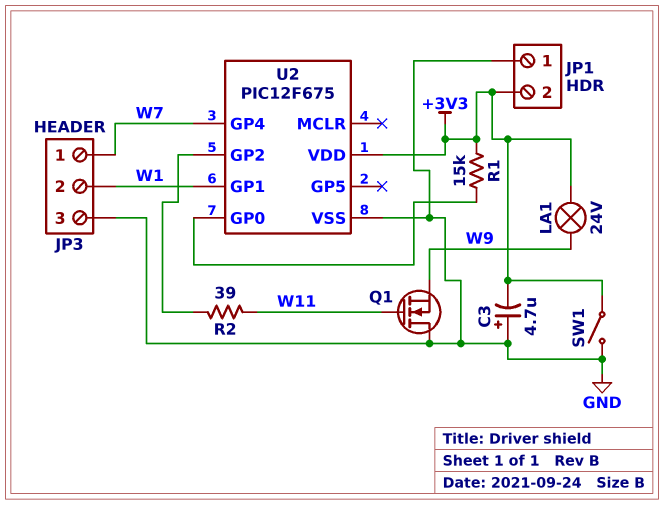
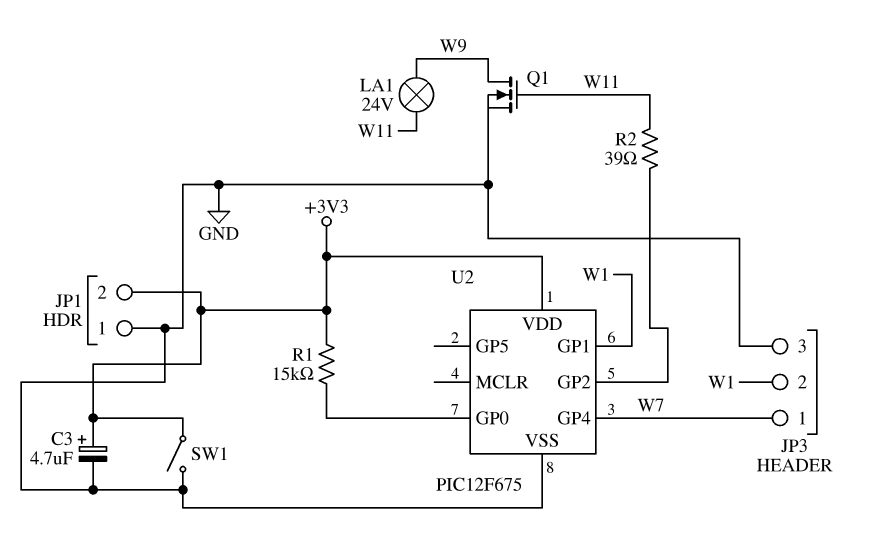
C3: 4.7uF (plus GND, minus +3V3) -> 4.7uF (plus +3V3, minus GND)
LA1: lamp 24V (+3V3, W9) -> lamp 24V (W9, W11)
Q1: NMOS (G W11, D GND, S W9) -> NMOS (G W11, D W9, S GND)

